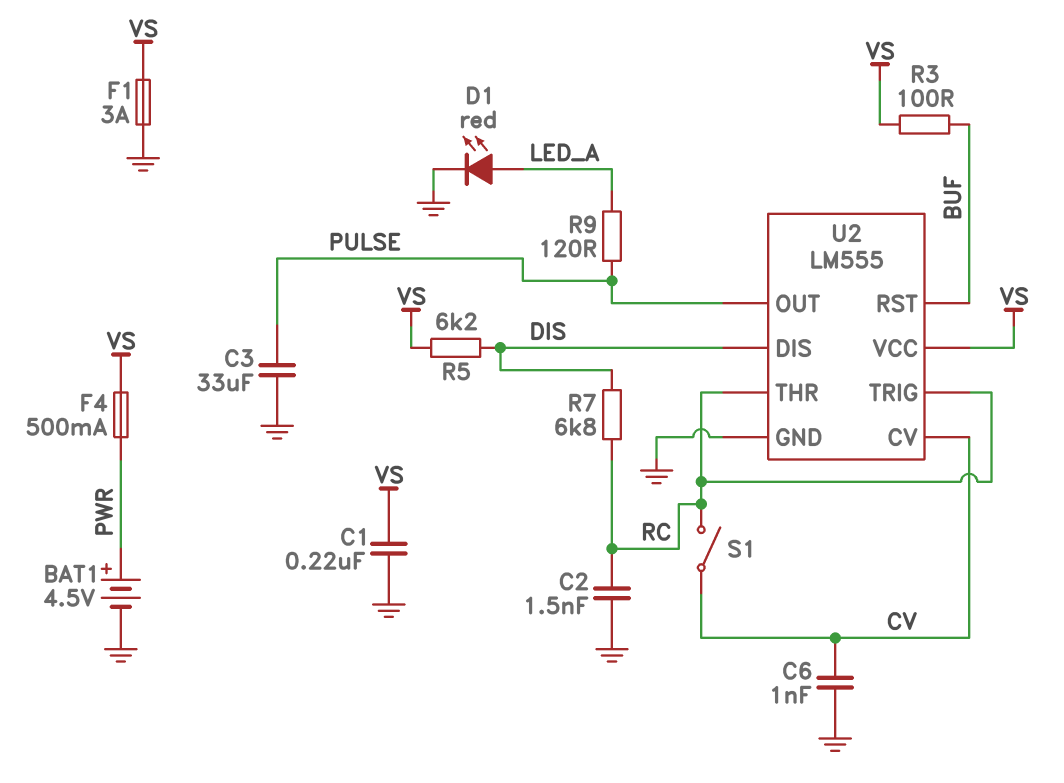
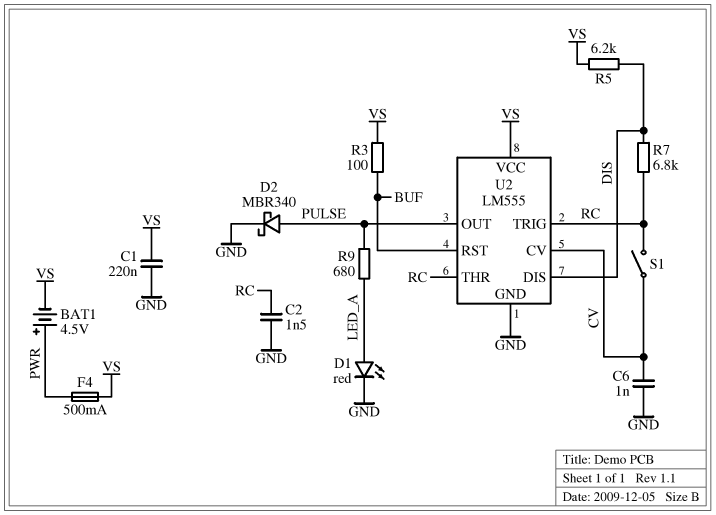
BAT1: 4.5V (plus PWR, minus GND) -> 4.5V (plus PWR, minus VS)
C3: 33uF (GND, PULSE) -> none
D2: none -> schottky MBR340 (A PULSE, K GND)
F1: 3A (GND, VS) -> none
R9: 120 (LED_A, PULSE) -> 680 (LED_A, PULSE)

